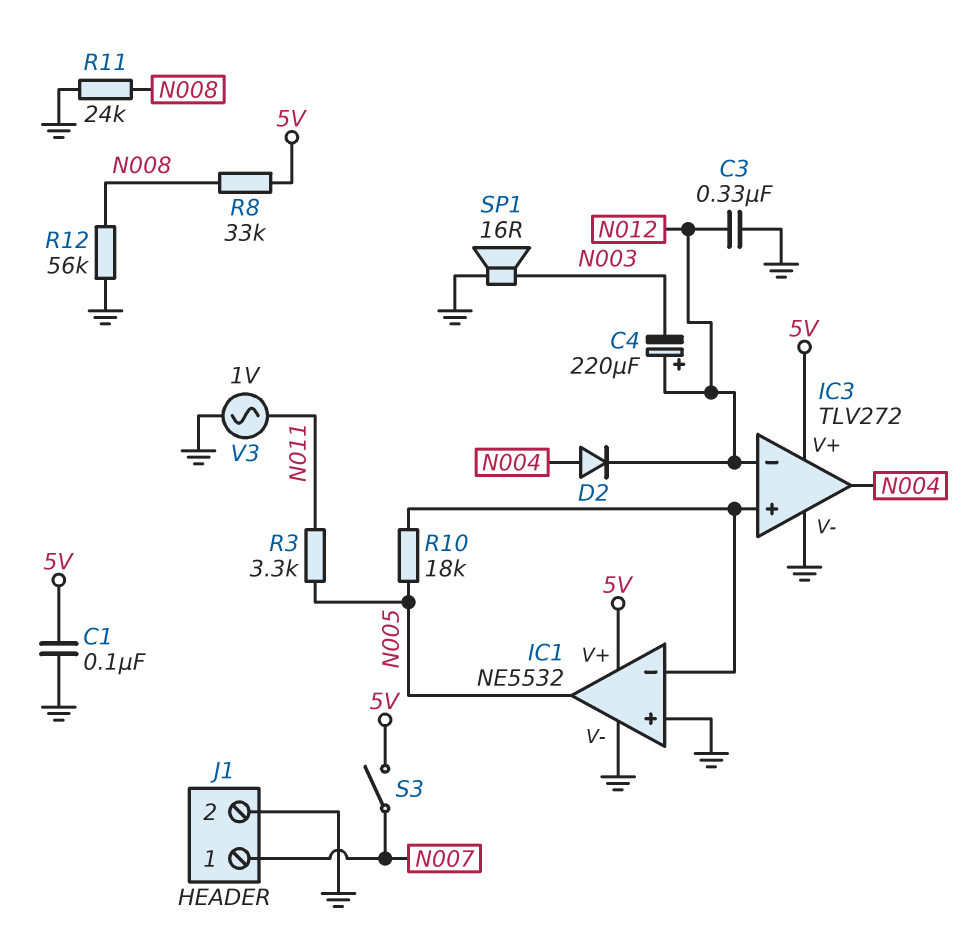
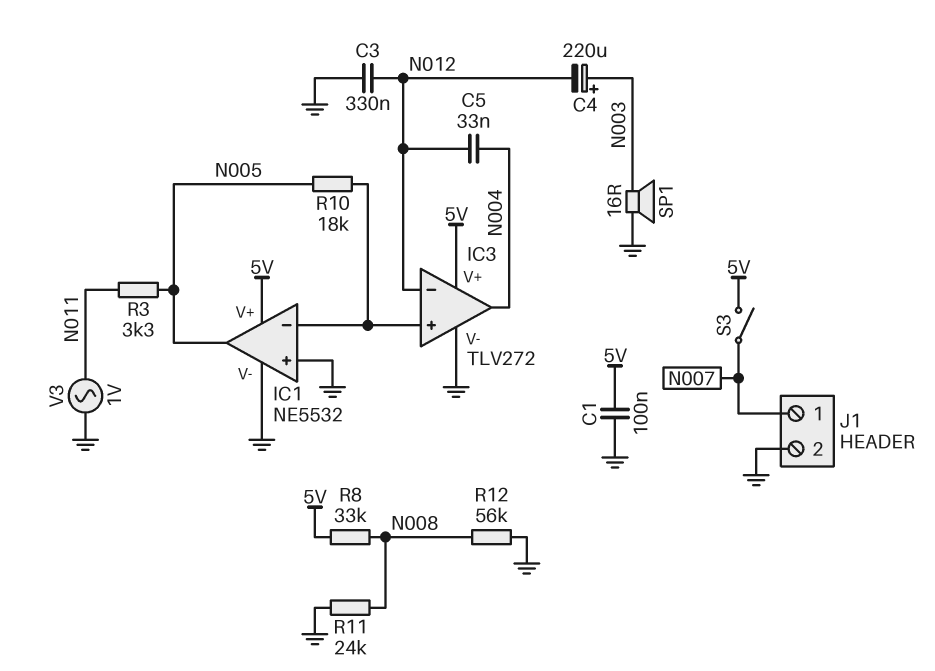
C4: 220uF (plus N012, minus N003) -> 220uF (plus N003, minus N012)
C5: none -> 33nF (N004, N012)
D2: diode (A N004, K N012) -> none

